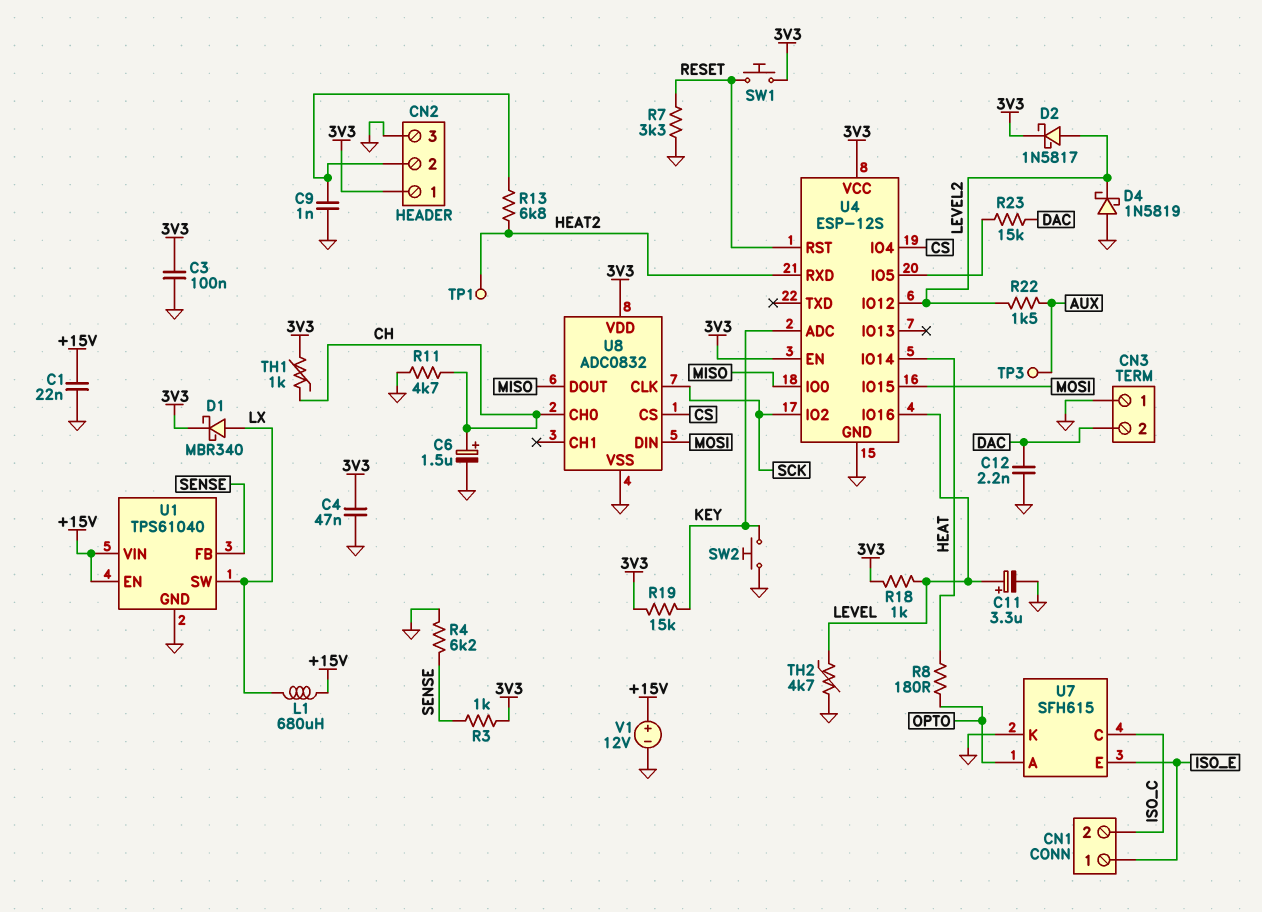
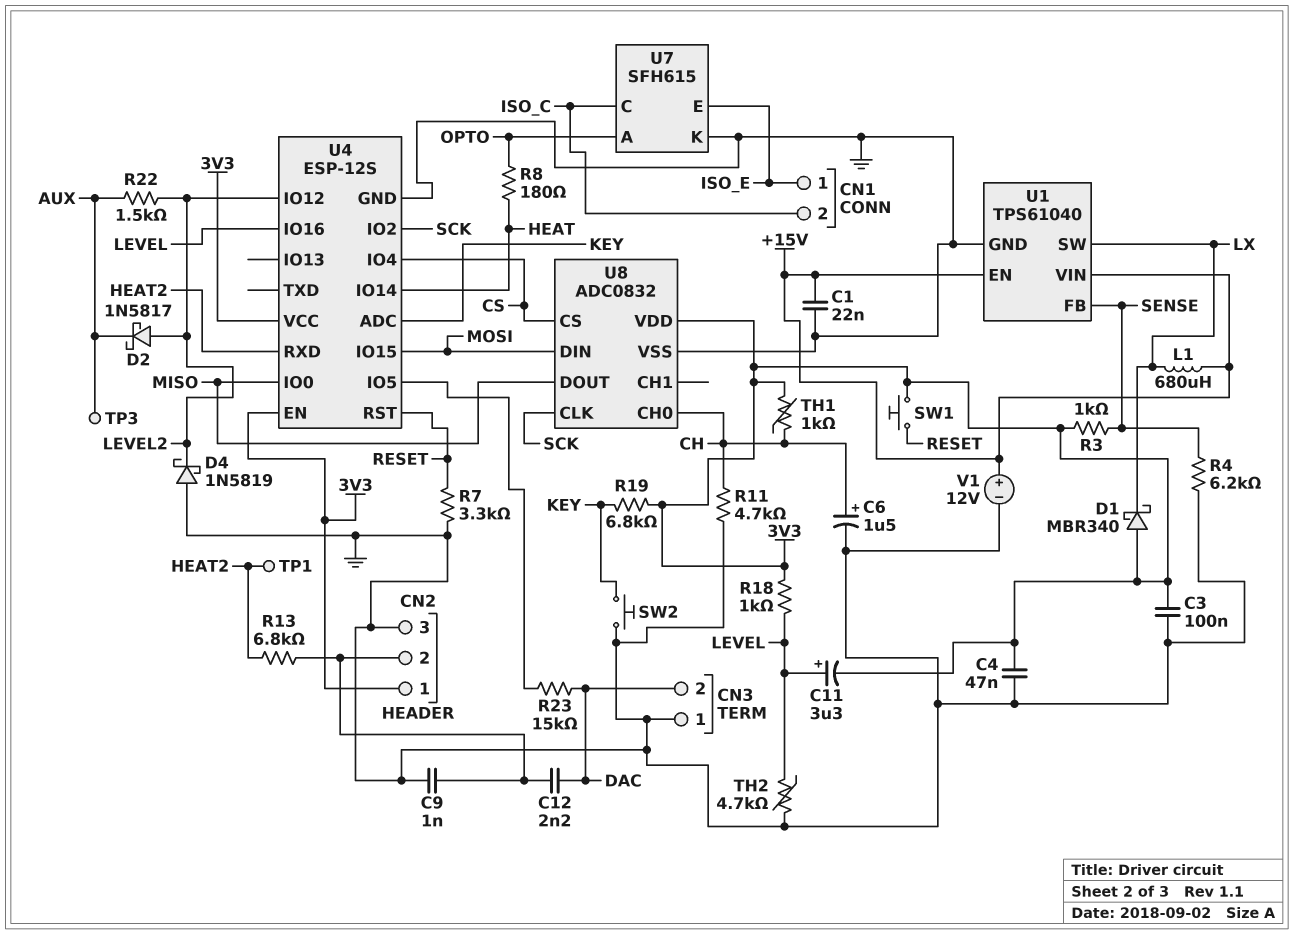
C11: 3.3uF (plus LEVEL, minus GND) -> 3.3uF (plus LEVEL, minus 3V3)
C12: 2.2nF (DAC, GND) -> 2.2nF (CN2/2, DAC)
D1: schottky MBR340 (A LX, K 3V3) -> schottky MBR340 (A 3V3, K LX)
D2: schottky 1N5817 (A LEVEL2, K 3V3) -> schottky 1N5817 (A LEVEL2, K AUX)
R19: 15k (3V3, KEY) -> 6.8k (3V3, KEY)

